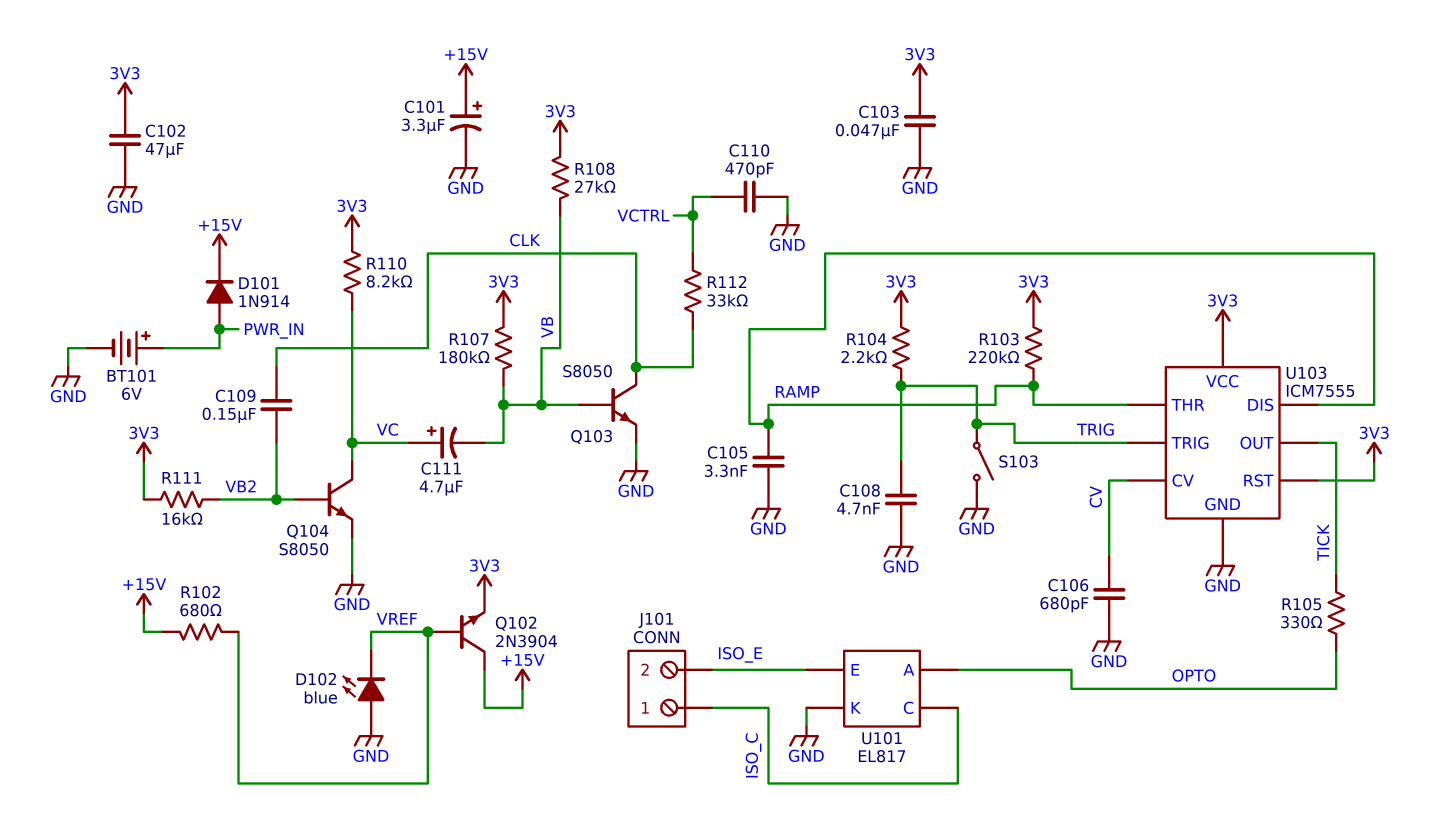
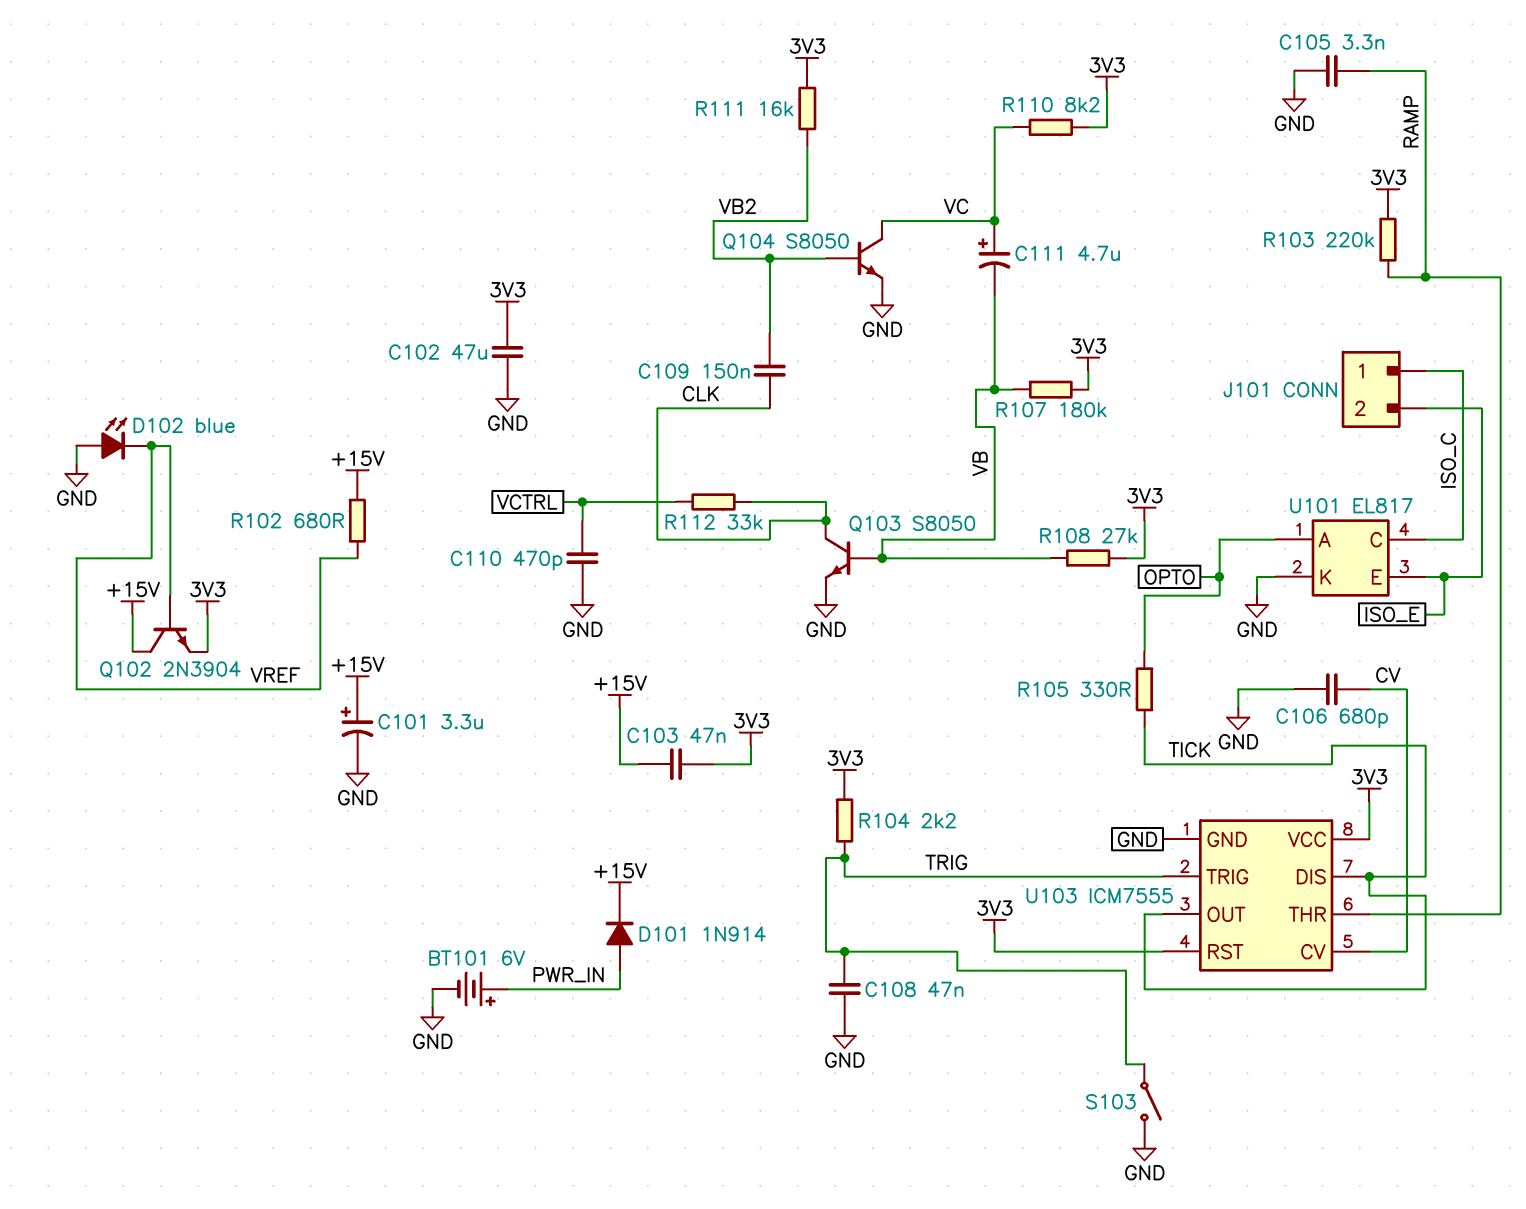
C103: 47nF (3V3, GND) -> 47nF (+15V, 3V3)
C108: 4.7nF (GND, TRIG) -> 47nF (GND, TRIG)
U103 pin DIS: RAMP -> TICK

